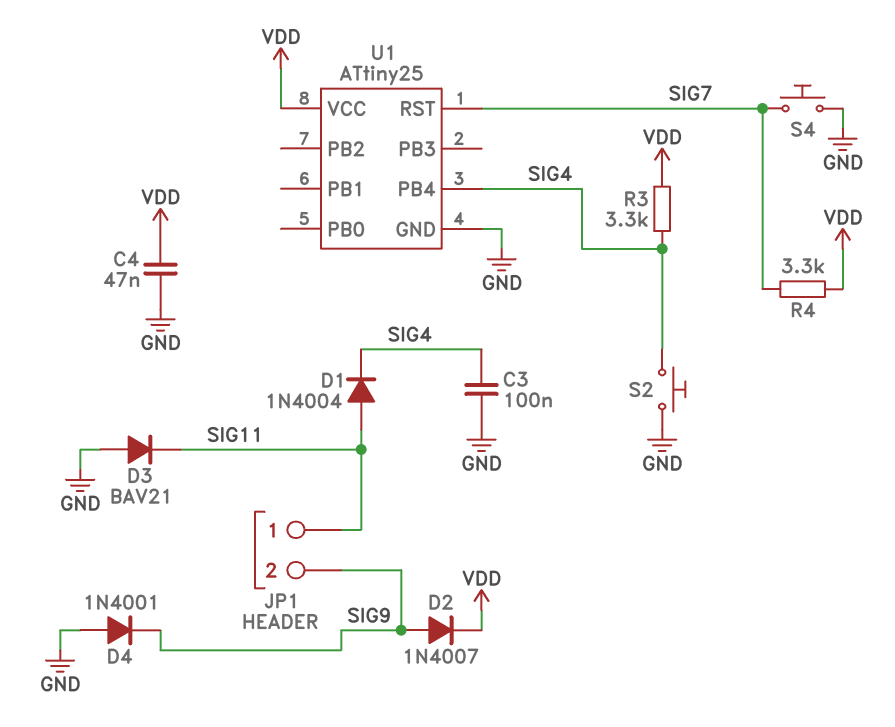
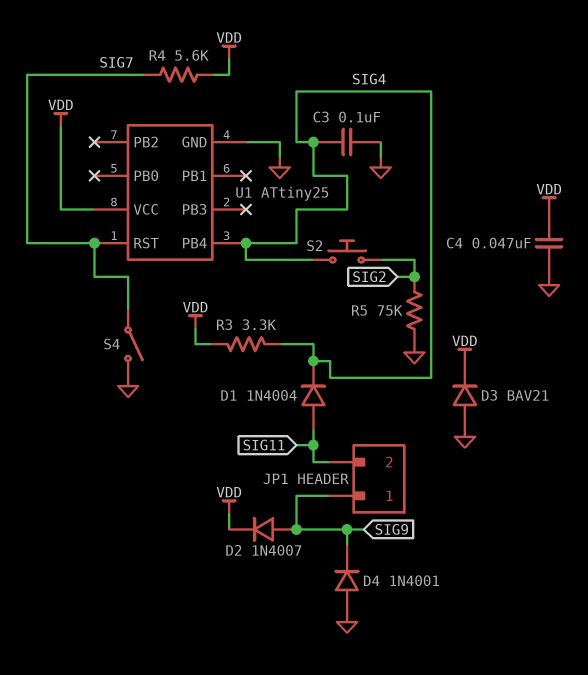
D3: diode BAV21 (A GND, K SIG11) -> diode BAV21 (A GND, K VDD)
JP1 pin 1: SIG11 -> SIG9
JP1 pin 2: SIG9 -> SIG11
R4: 3.3k (SIG7, VDD) -> 5.6k (SIG7, VDD)
R5: none -> 75k (GND, SIG2)
S2: button (GND, SIG4) -> button (SIG2, SIG4)
S4: button (GND, SIG7) -> switch (GND, SIG7)

